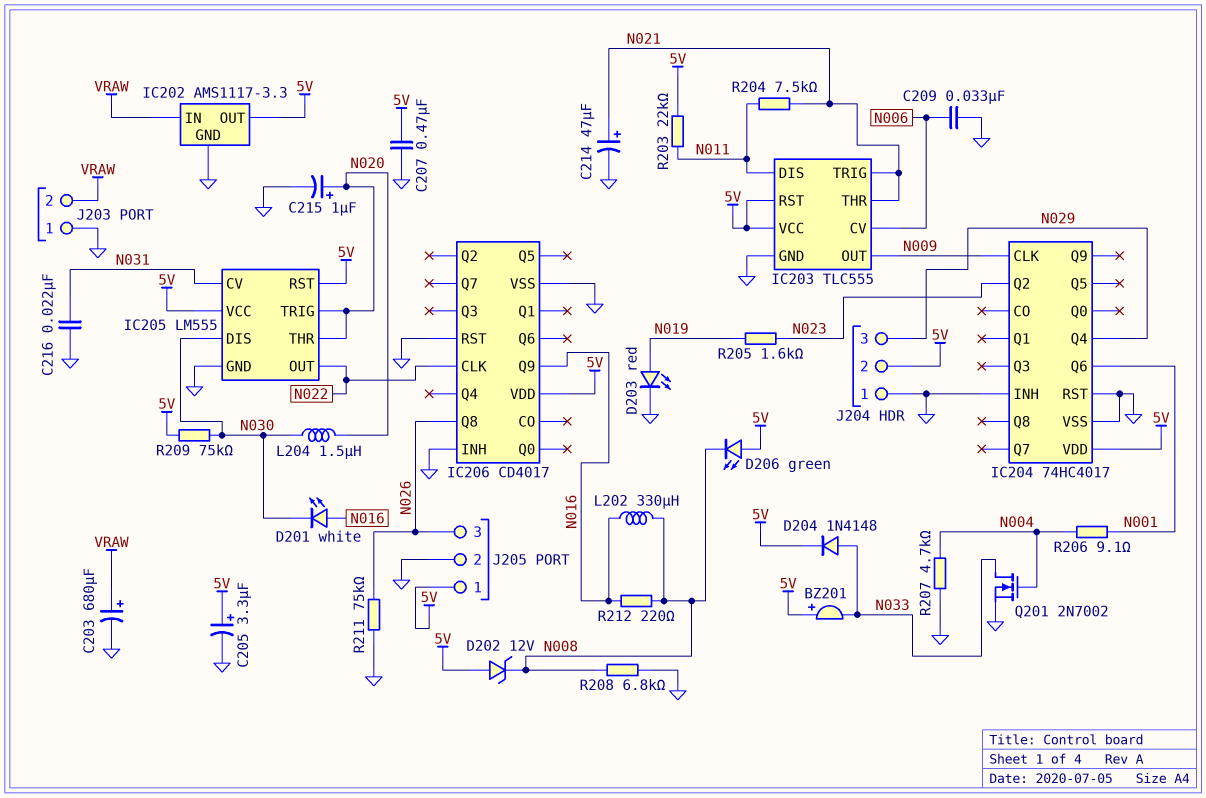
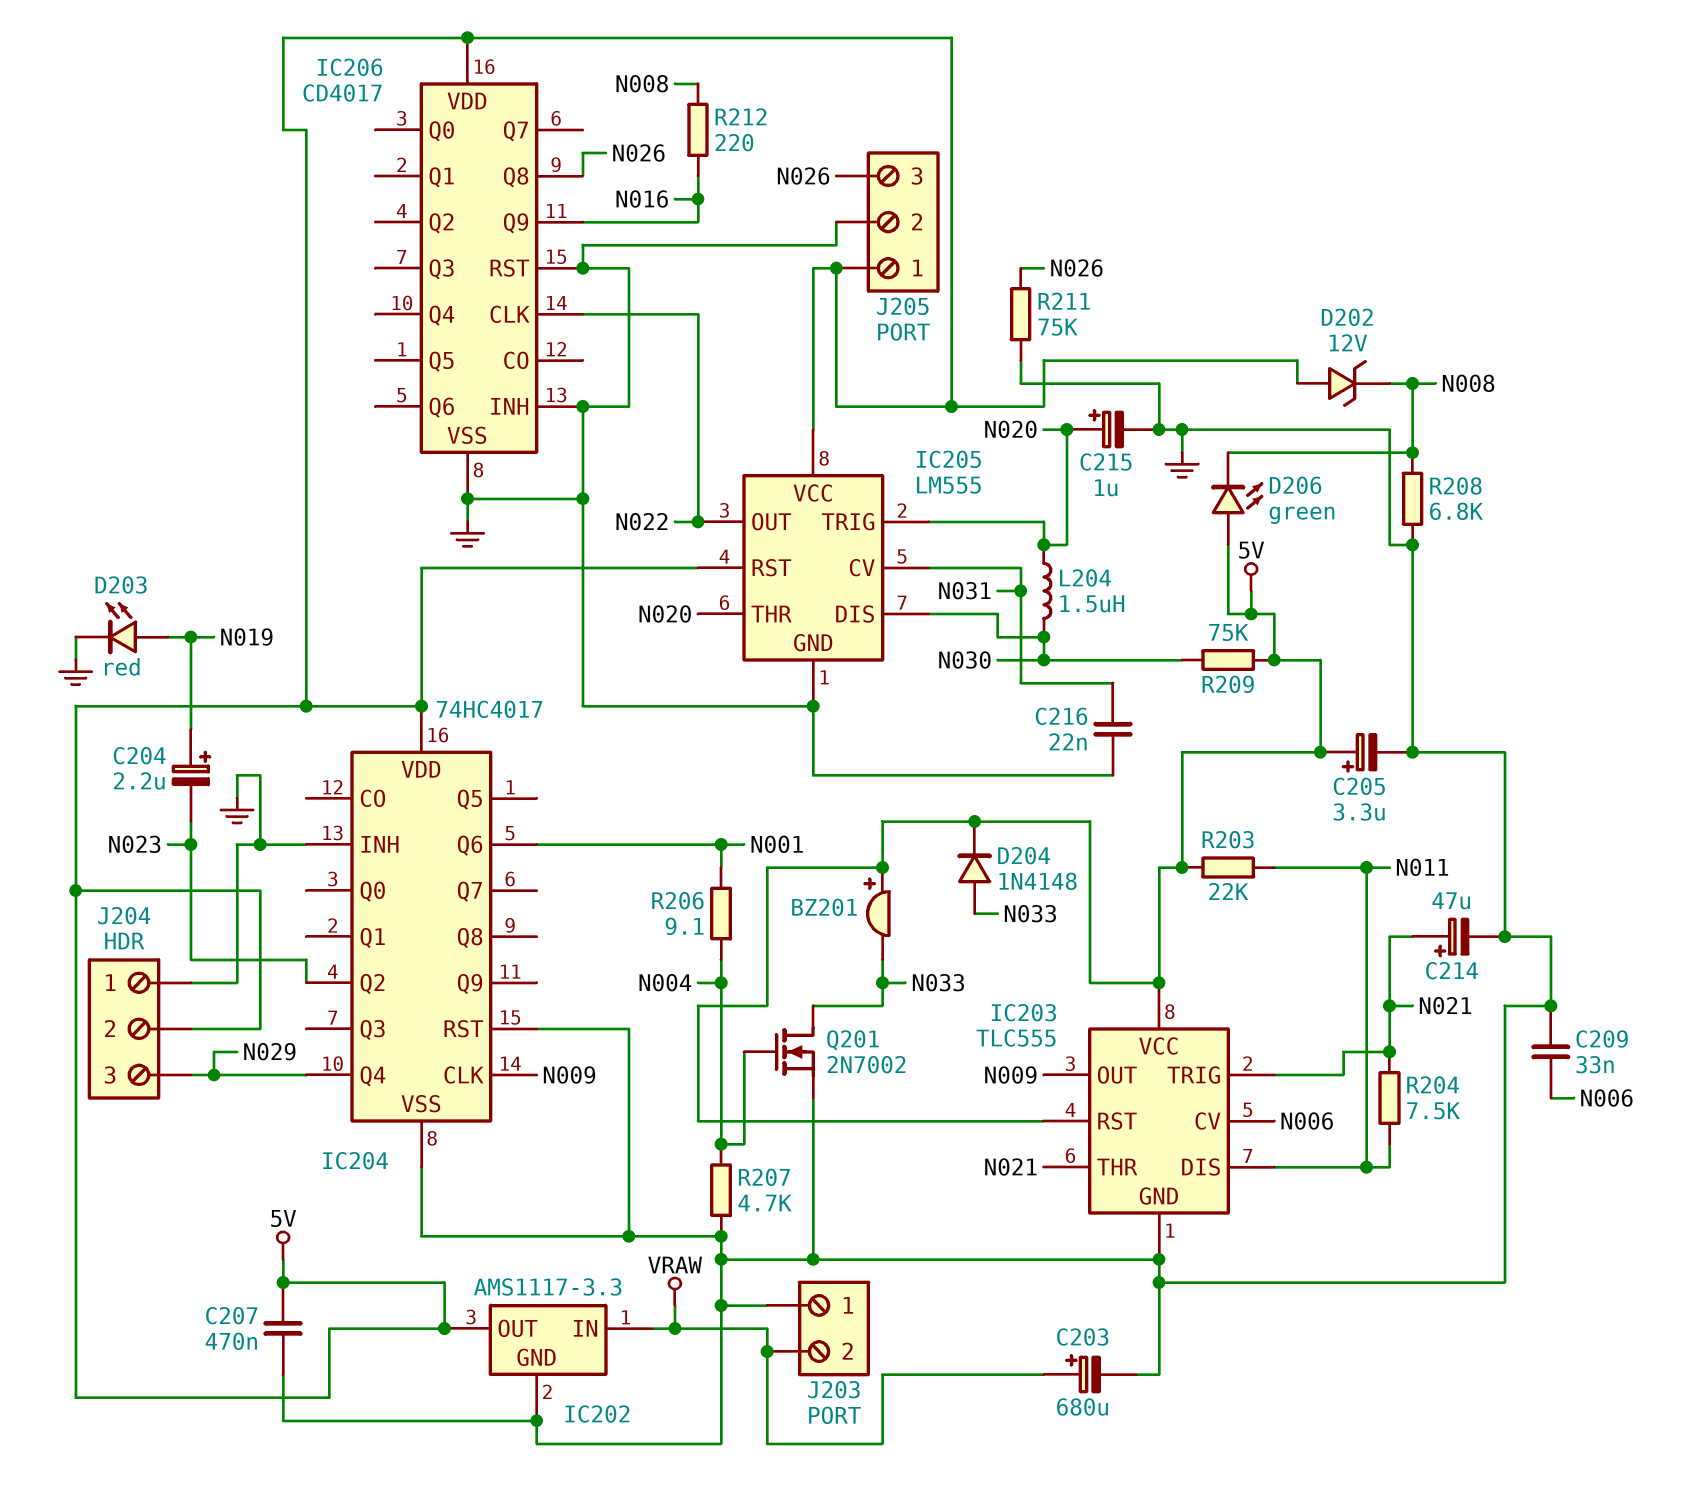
C204: none -> 2.2uF (plus N019, minus N023)
D201: LED white (A N016, K N030) -> none
L202: 330uH (N008, N016) -> none
R205: 1.6k (N019, N023) -> none

